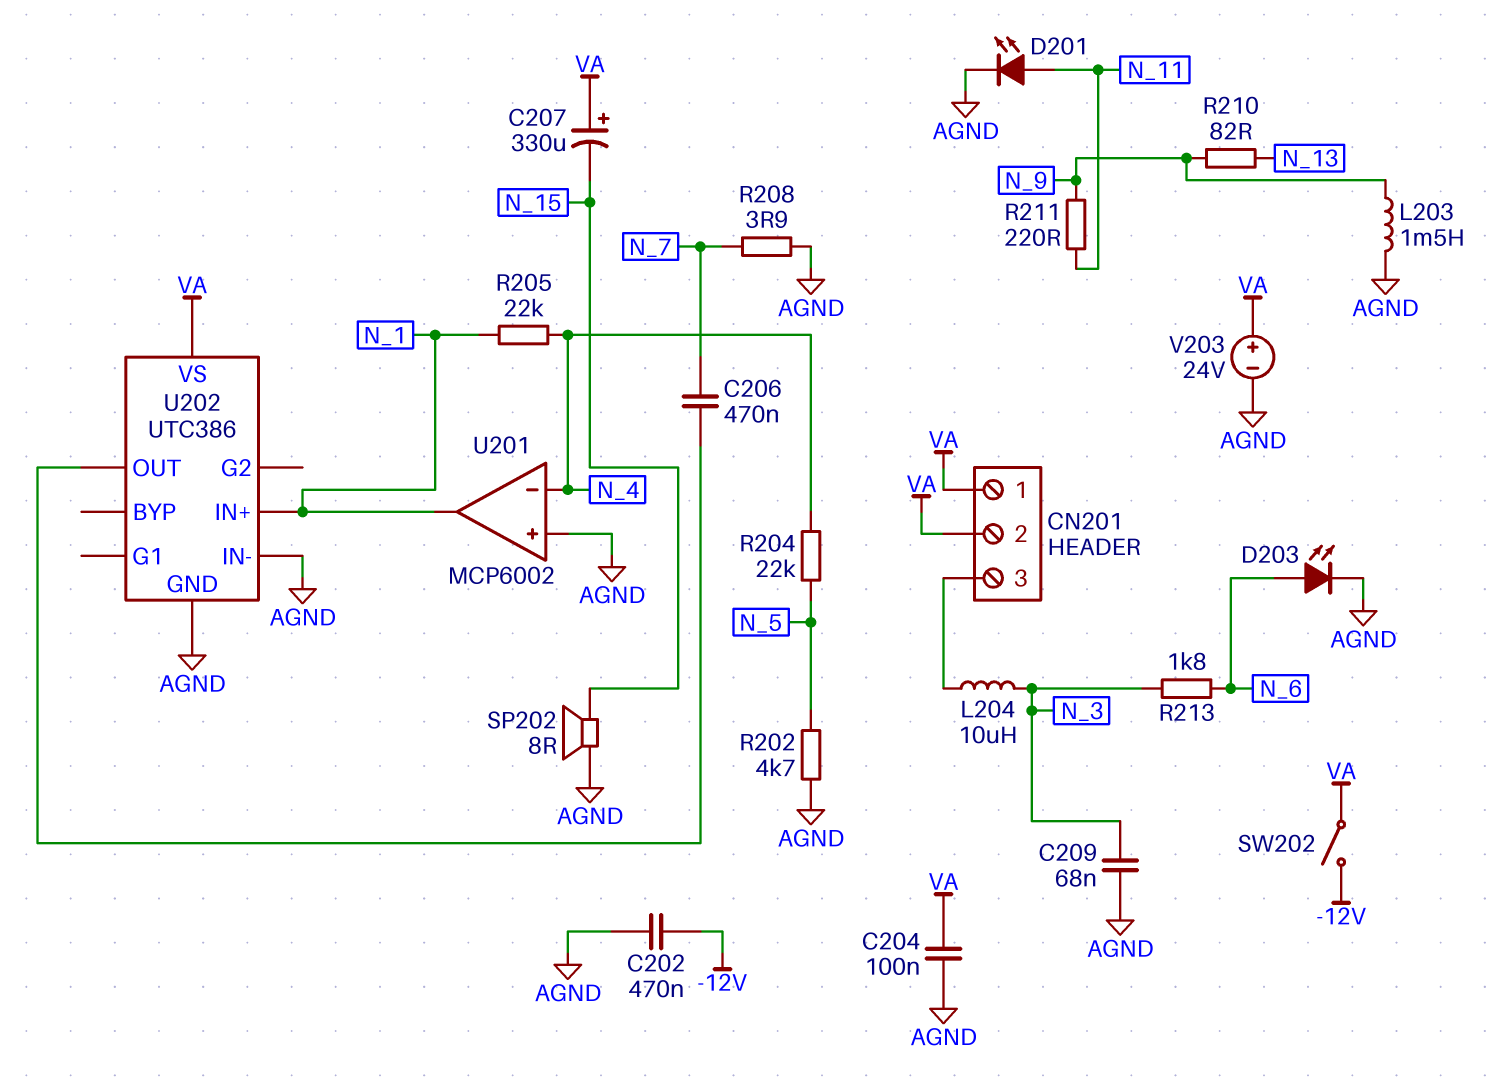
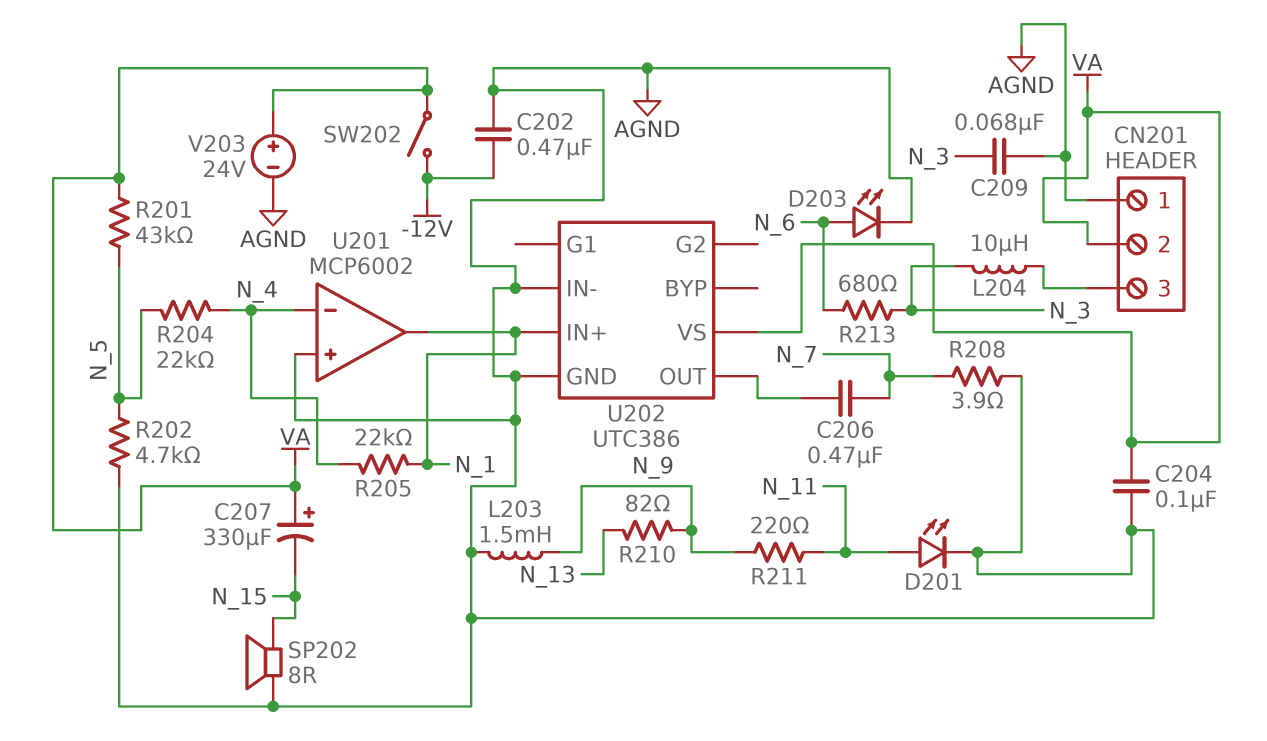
CN201 pin 1: VA -> AGND
R201: none -> 43k (N_5, VA)
R213: 1.8k (N_3, N_6) -> 680 (N_3, N_6)

